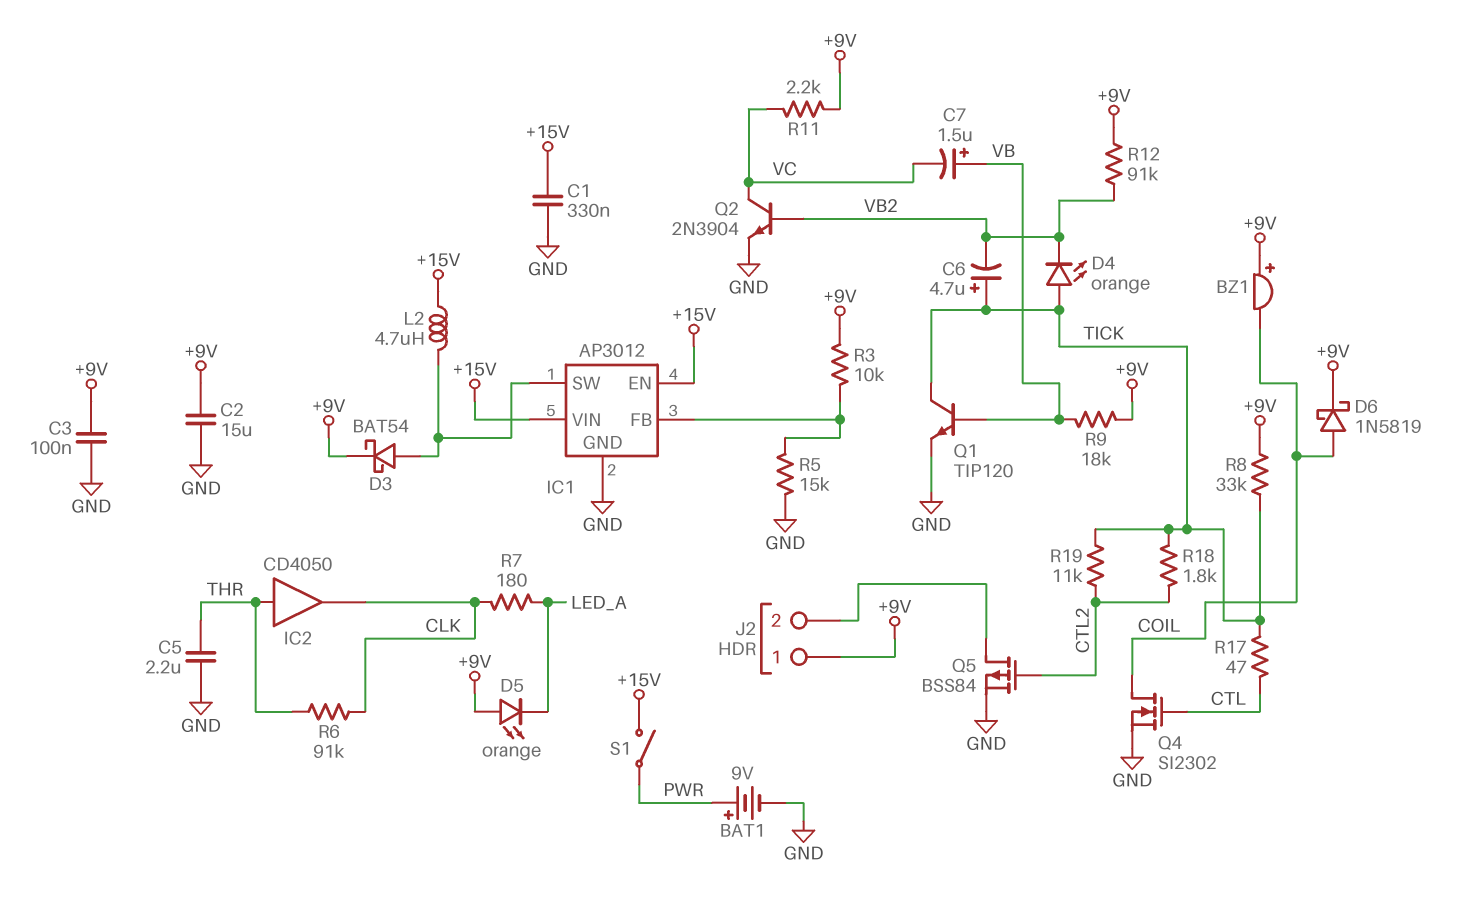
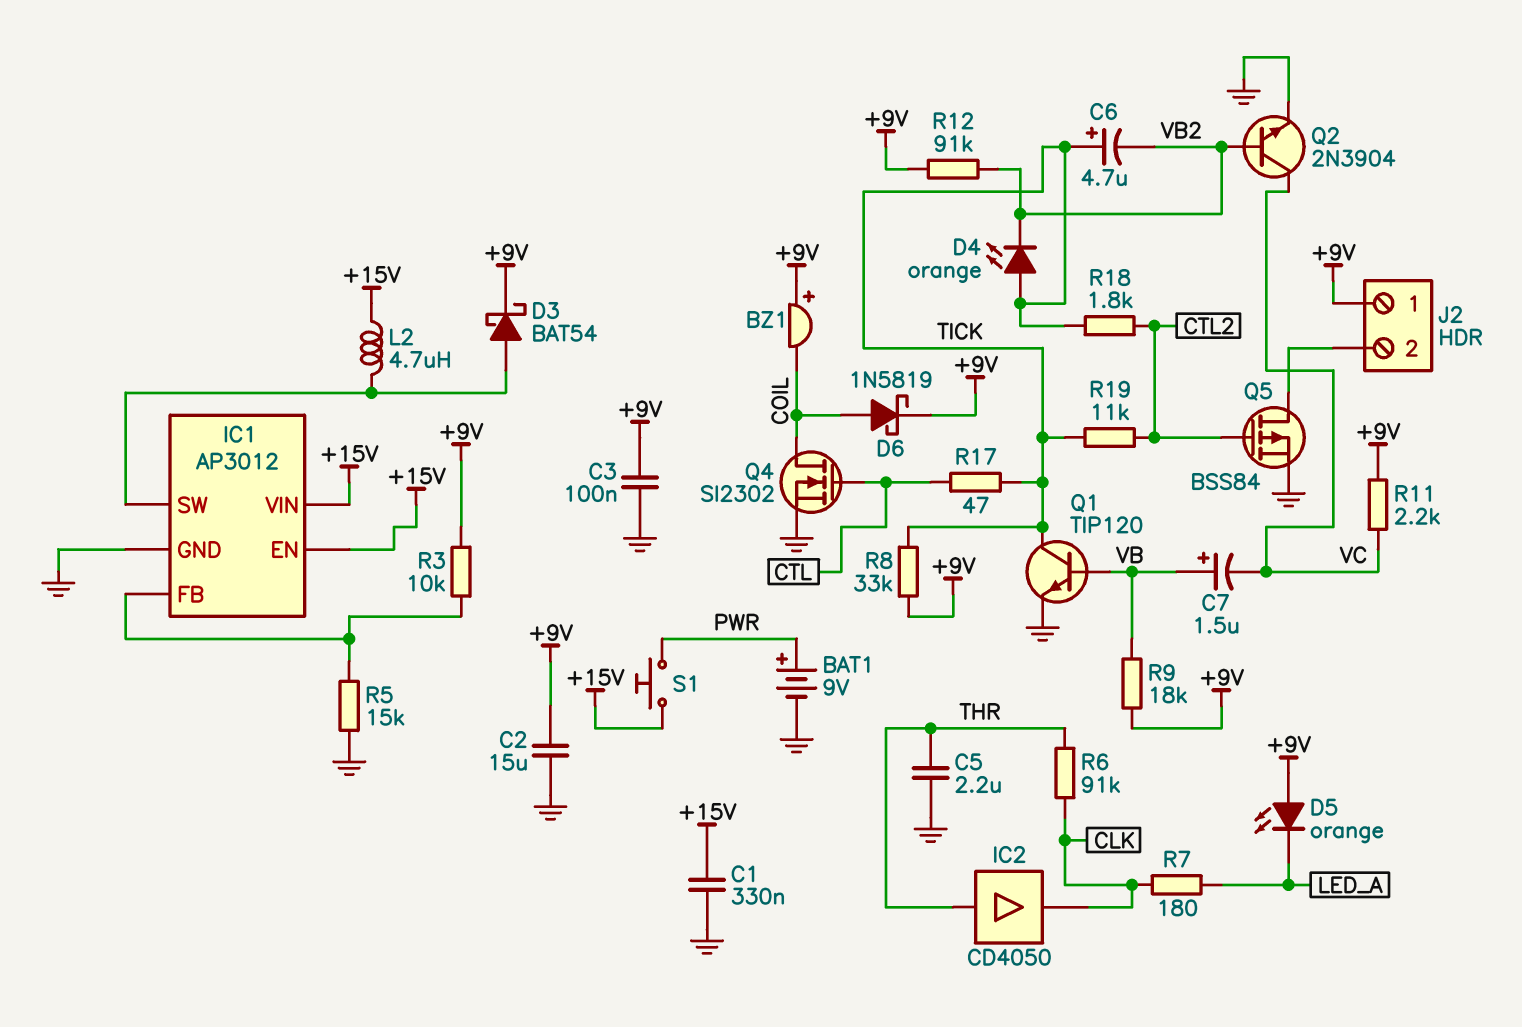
S1: switch (+15V, PWR) -> button (+15V, PWR)

